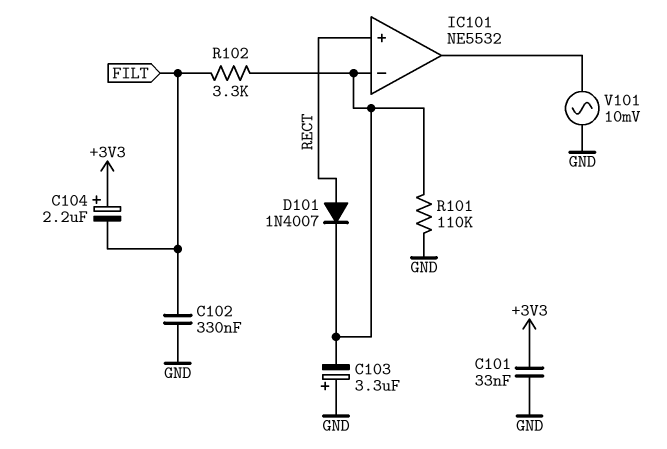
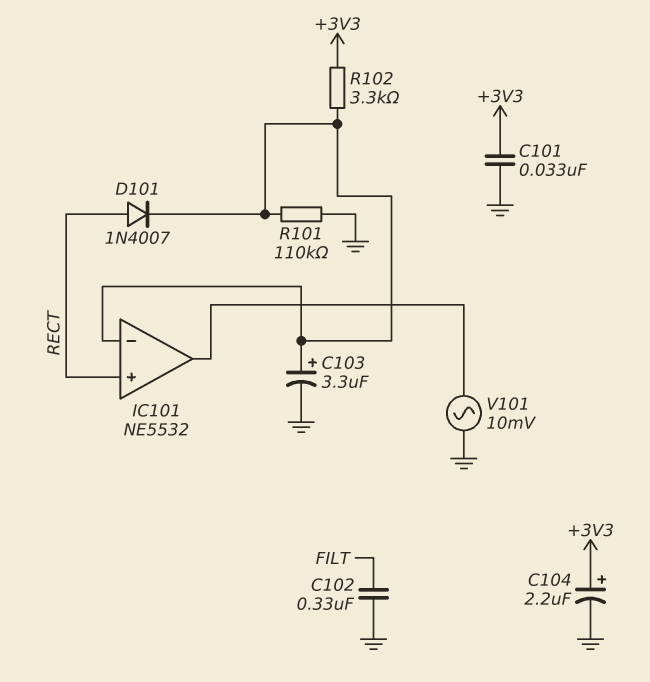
C103: 3.3uF (plus GND, minus IC101/in-) -> 3.3uF (plus IC101/in-, minus GND)
C104: 2.2uF (plus +3V3, minus FILT) -> 2.2uF (plus +3V3, minus GND)
R102: 3.3k (FILT, IC101/in-) -> 3.3k (+3V3, IC101/in-)

